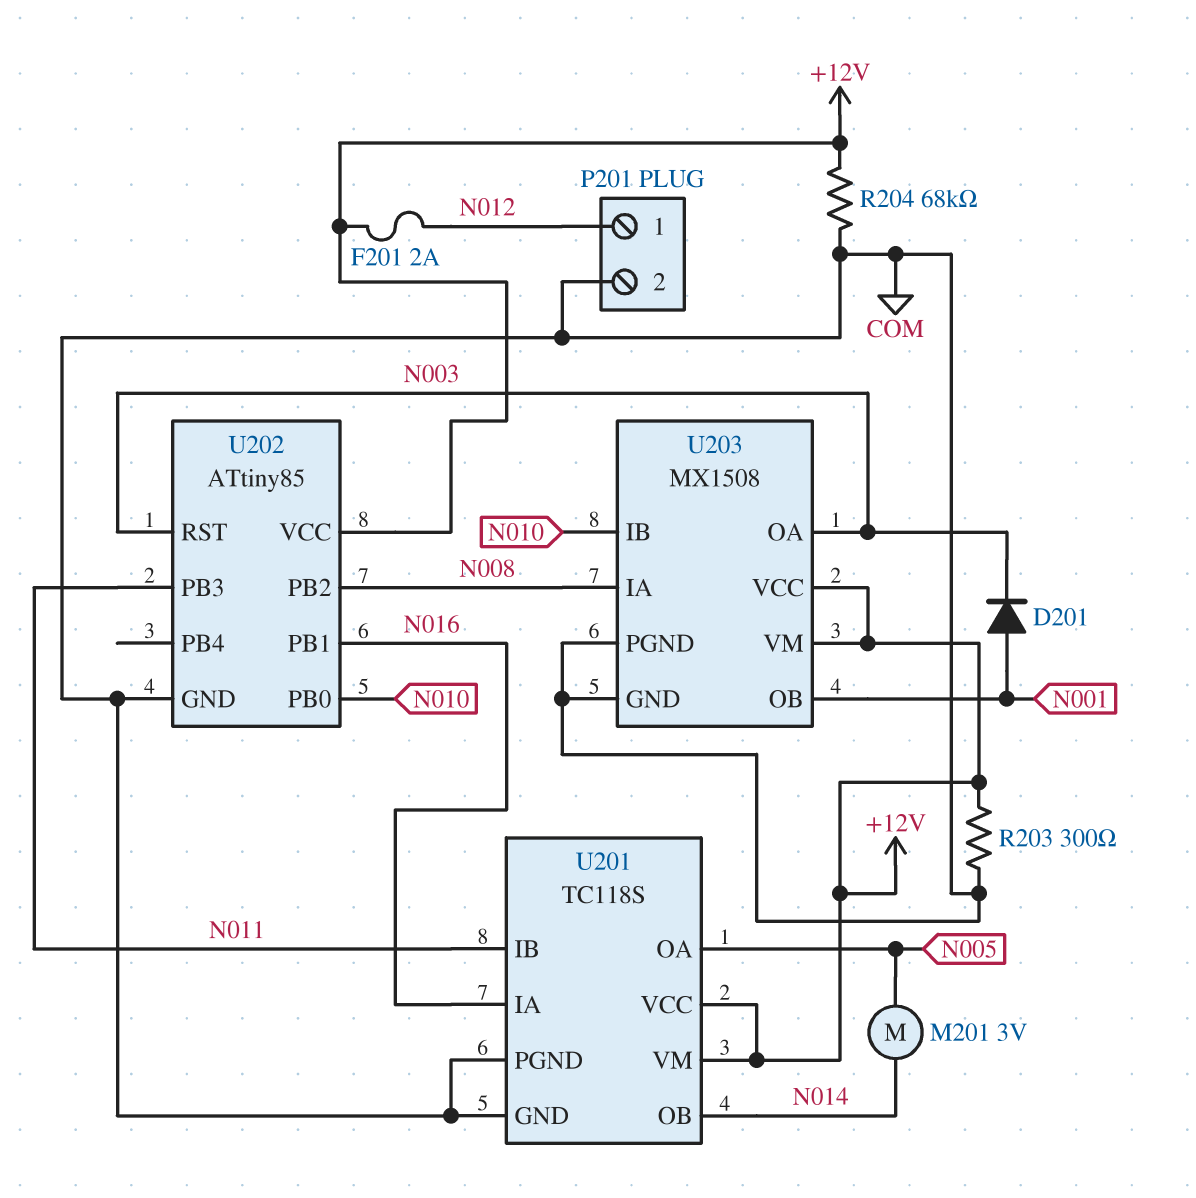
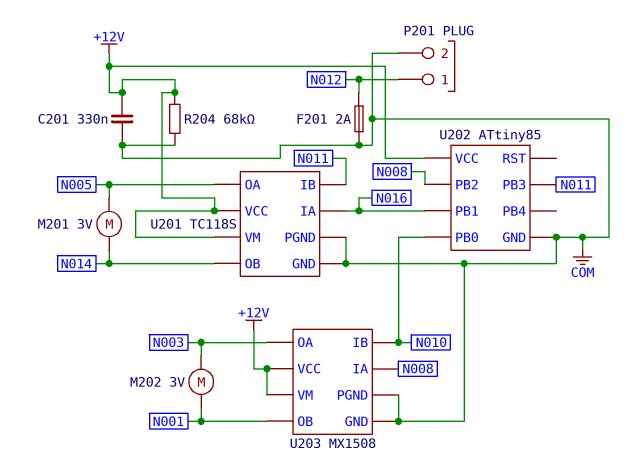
C201: none -> 330nF (+12V, COM)
D201: diode (A N001, K N003) -> none
F201: 2A (+12V, N012) -> 2A (COM, N012)
M202: none -> motor 3V (N001, N003)
R203: 300 (+12V, COM) -> none
U202 pin RST: N003 -> none

